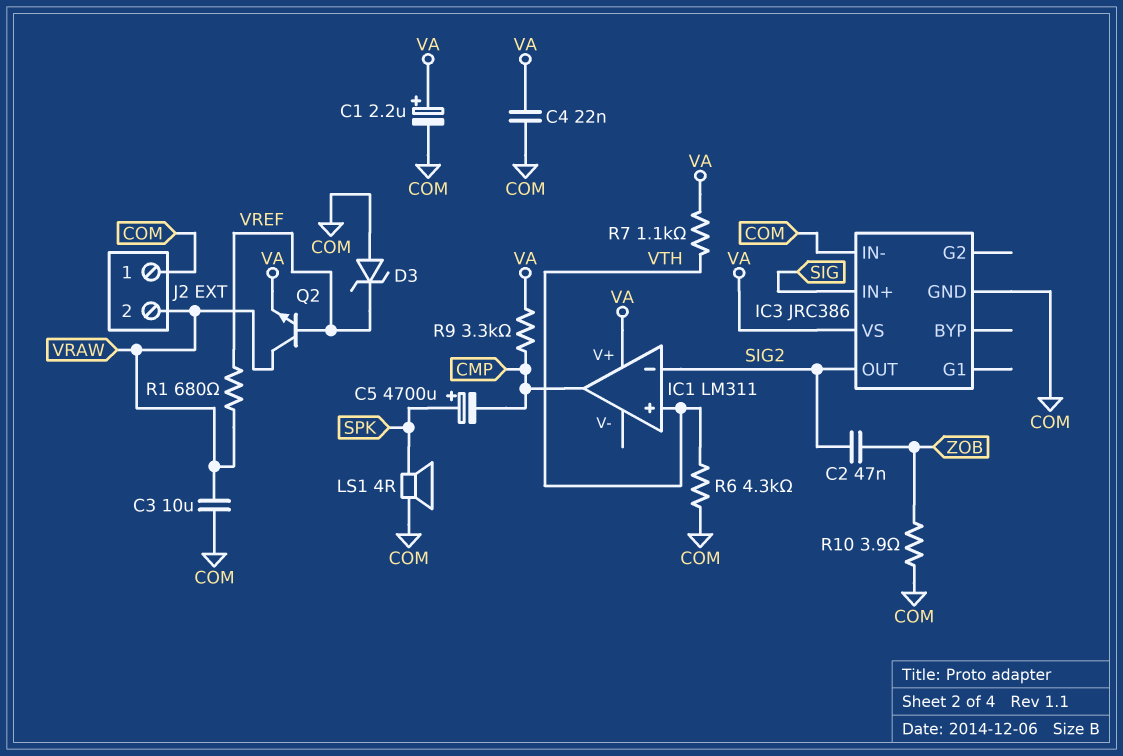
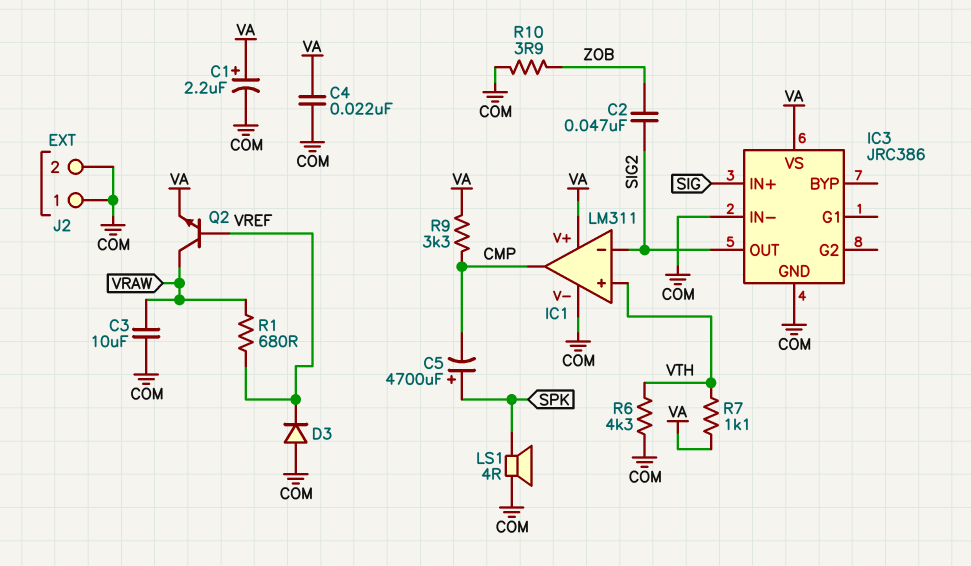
D3: zener (A COM, K VREF) -> diode (A COM, K VREF)
IC1 pin V-: none -> COM
J2 pin 2: VRAW -> COM

